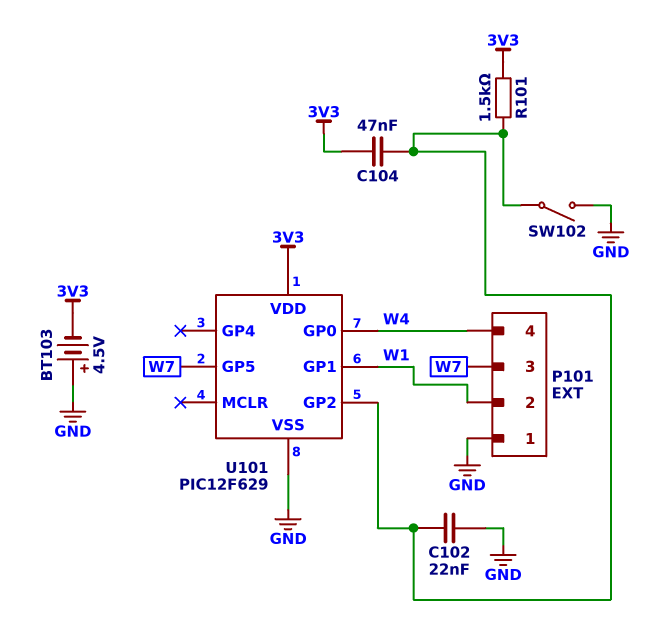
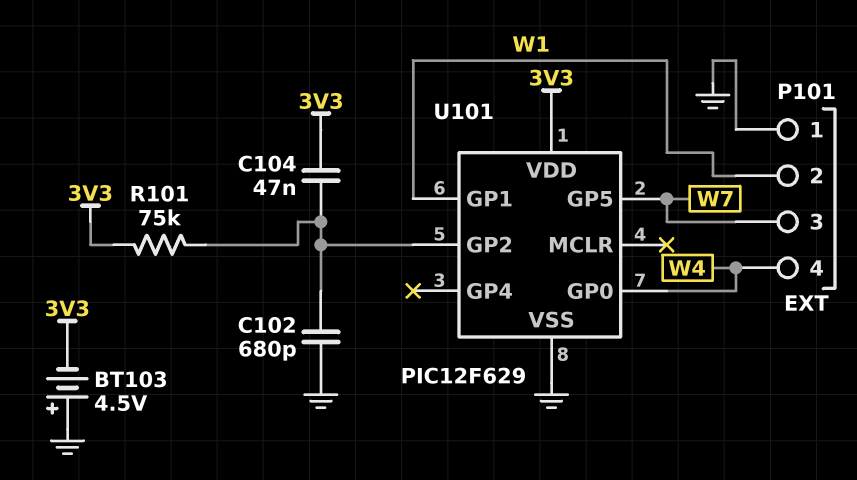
C102: 22nF (GND, U101/GP2) -> 680pF (GND, U101/GP2)
R101: 1.5k (3V3, U101/GP2) -> 75k (3V3, U101/GP2)
SW102: switch (GND, U101/GP2) -> none

